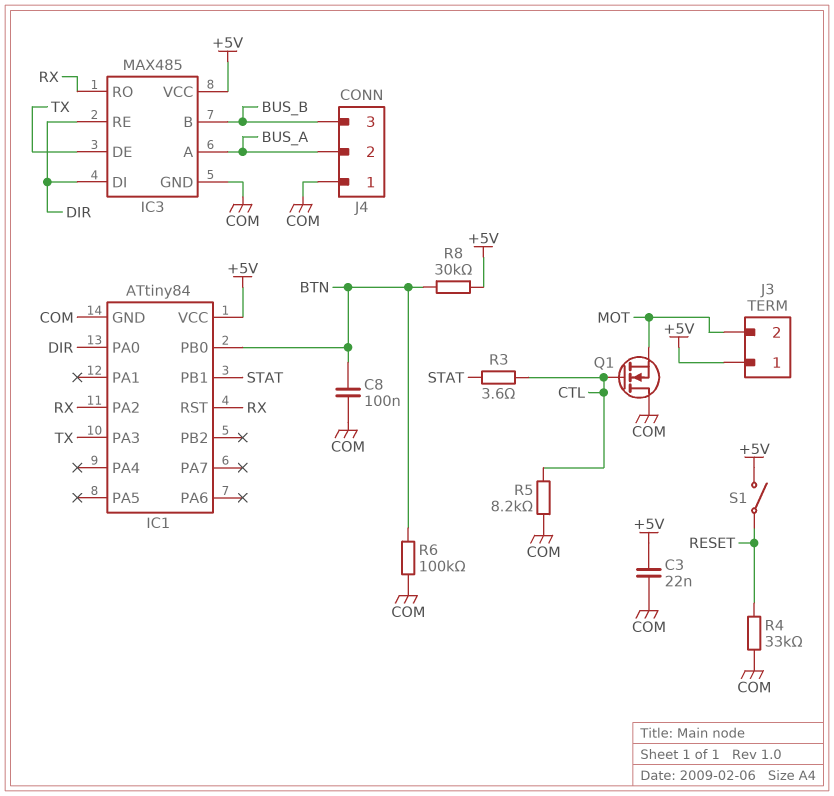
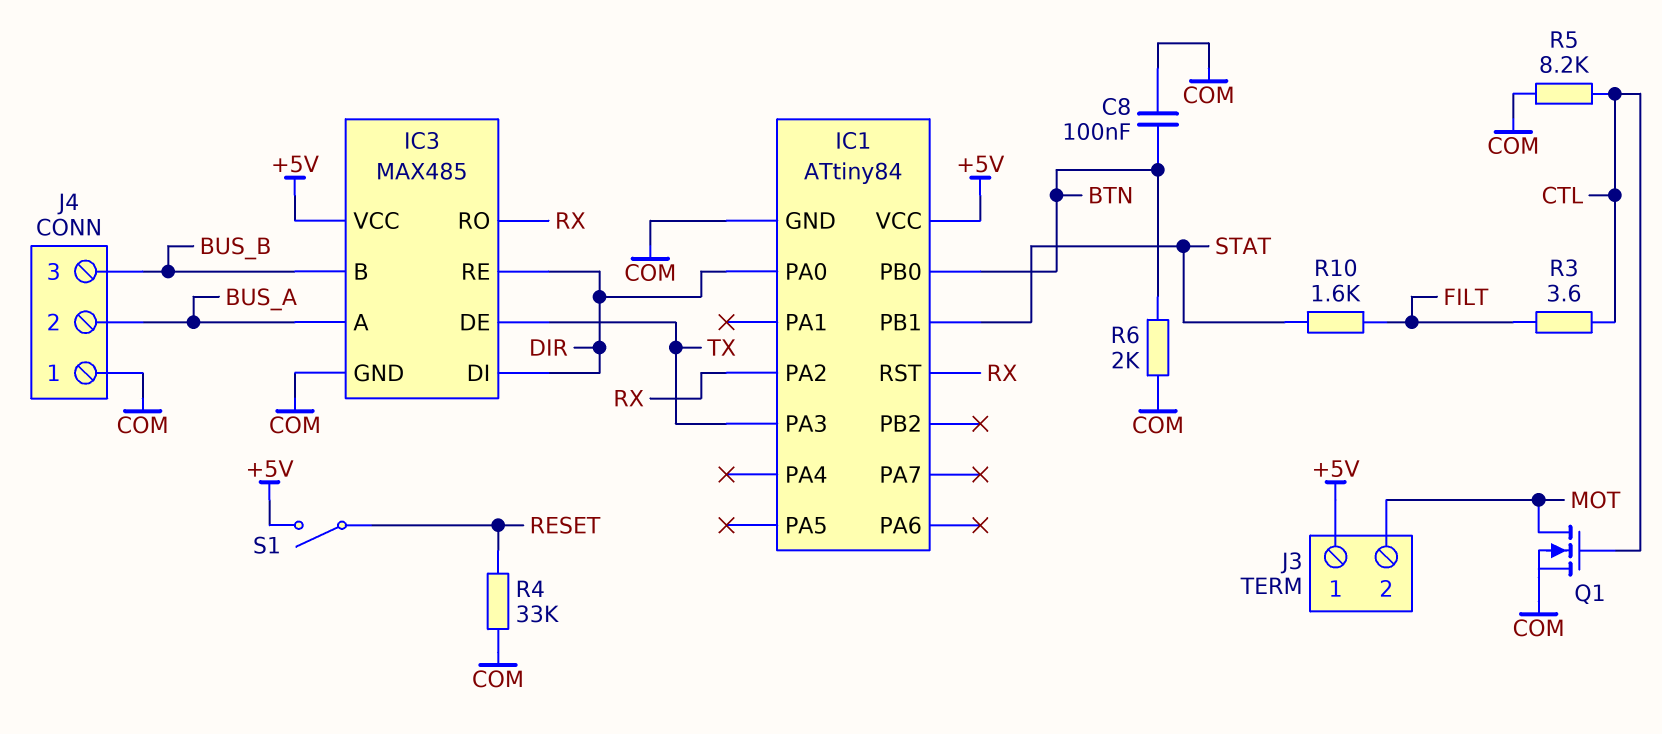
C3: 22nF (+5V, COM) -> none
Q1: NMOS (G CTL, D COM, S MOT) -> NMOS (G CTL, D MOT, S COM)
R3: 3.6 (CTL, STAT) -> 3.6 (CTL, FILT)
R6: 100k (BTN, COM) -> 2k (BTN, COM)
R8: 30k (+5V, BTN) -> none
R10: none -> 1.6k (FILT, STAT)

